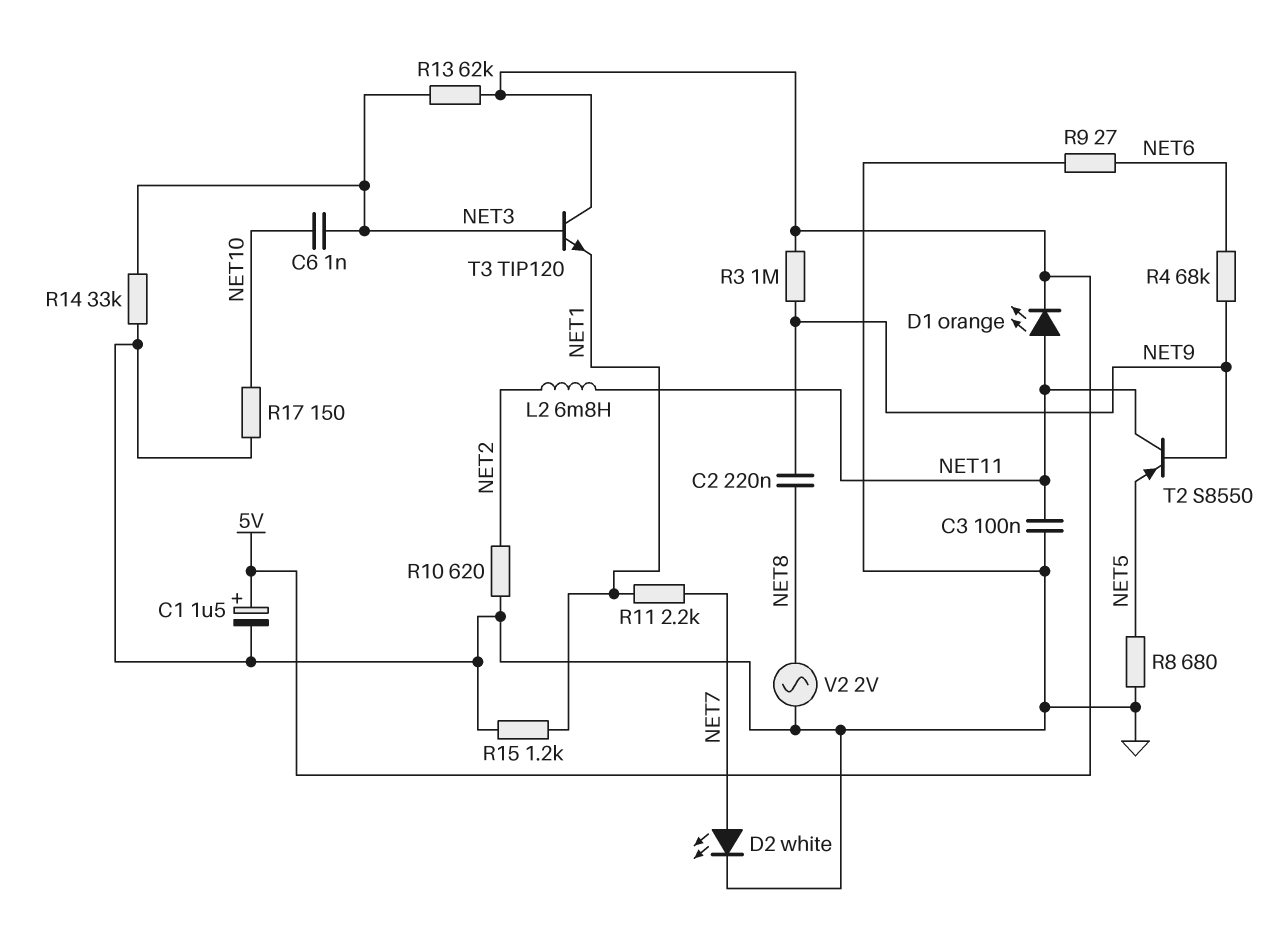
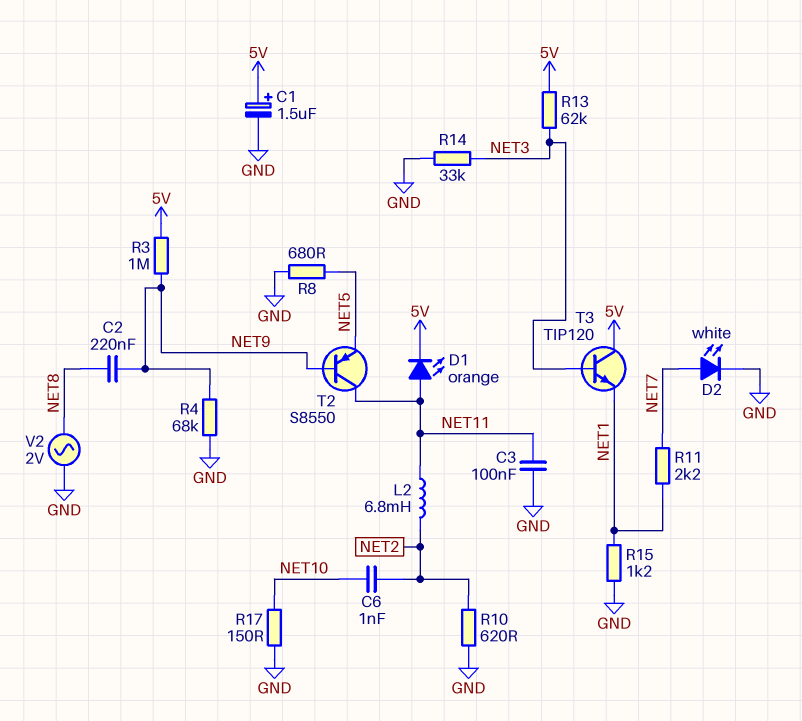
C6: 1nF (NET3, NET10) -> 1nF (NET2, NET10)
R4: 68k (NET6, NET9) -> 68k (GND, NET9)
R9: 27 (GND, NET6) -> none

